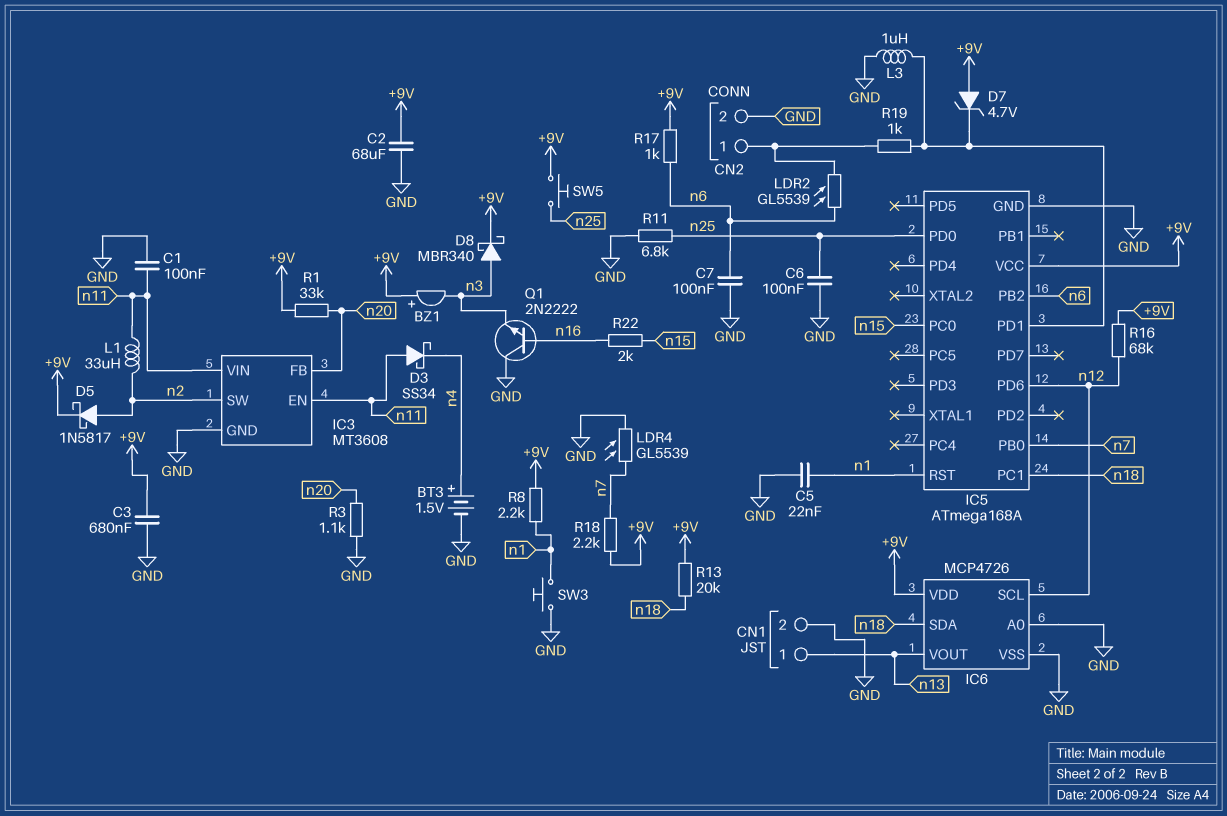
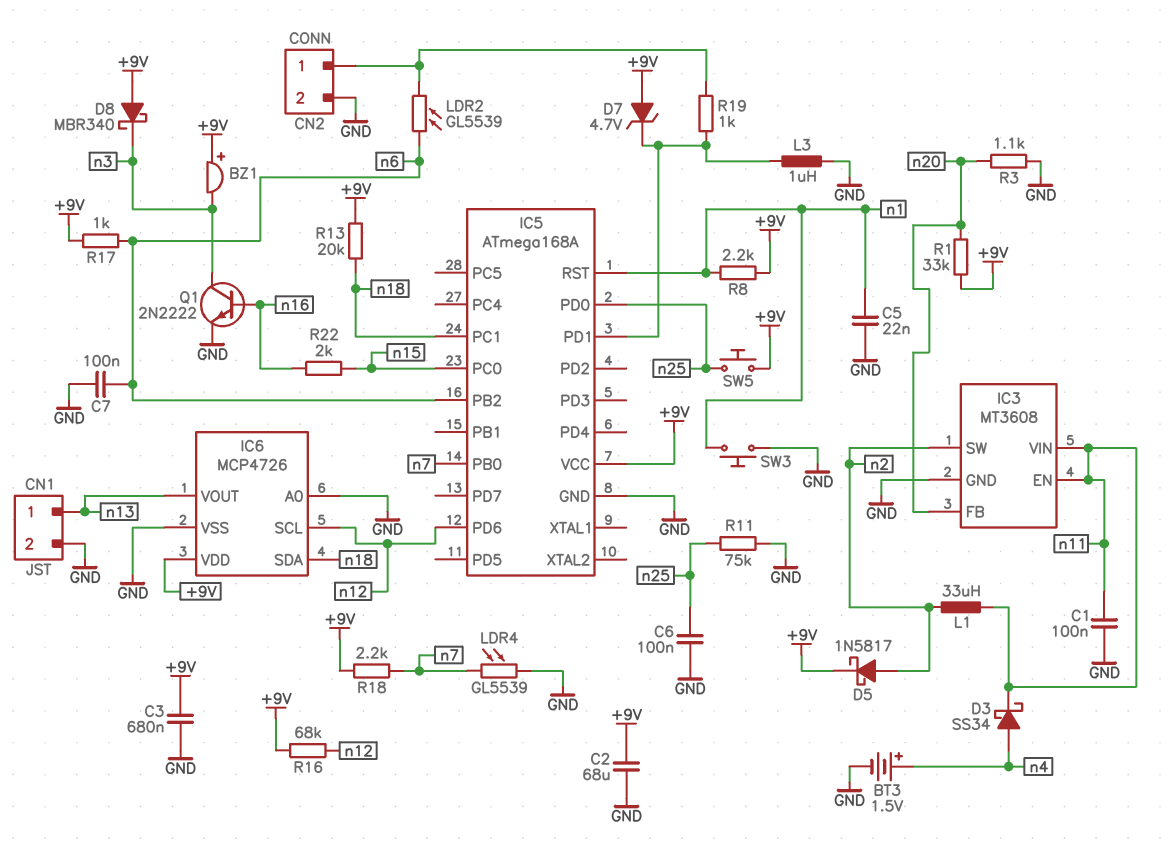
D3: schottky SS34 (A n11, K n4) -> schottky SS34 (A n4, K n11)
D8: schottky MBR340 (A n3, K +9V) -> schottky MBR340 (A +9V, K n3)
Q1: NPN 2N2222 (B n16, C GND, E n3) -> NPN 2N2222 (B n16, C n3, E GND)
R11: 6.8k (GND, n25) -> 75k (GND, n25)

